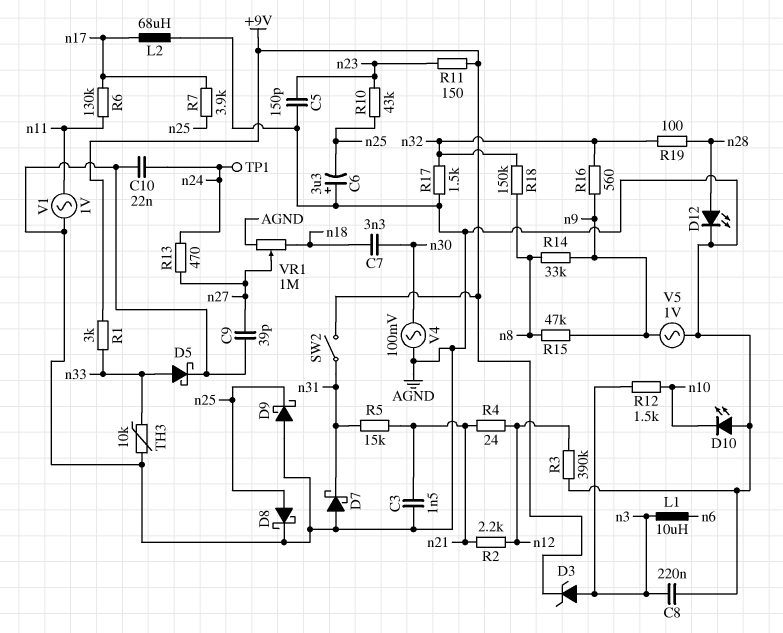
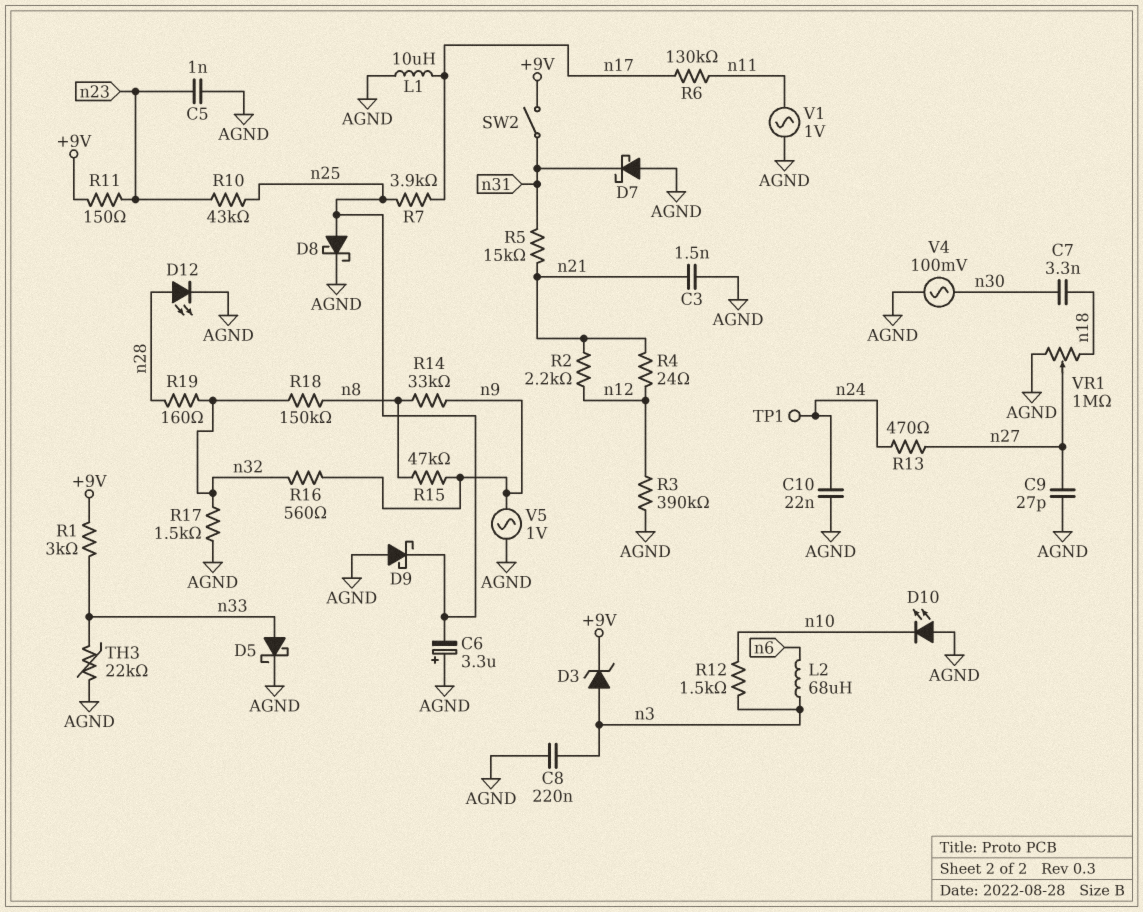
C5: 150pF (AGND, n23) -> 1nF (AGND, n23)
C9: 39pF (AGND, n27) -> 27pF (AGND, n27)
L1: 10uH (n3, n6) -> 10uH (AGND, n17)
L2: 68uH (AGND, n17) -> 68uH (n3, n6)
R19: 100 (n28, n32) -> 160 (n28, n32)
TH3: 10k (AGND, n33) -> 22k (AGND, n33)

